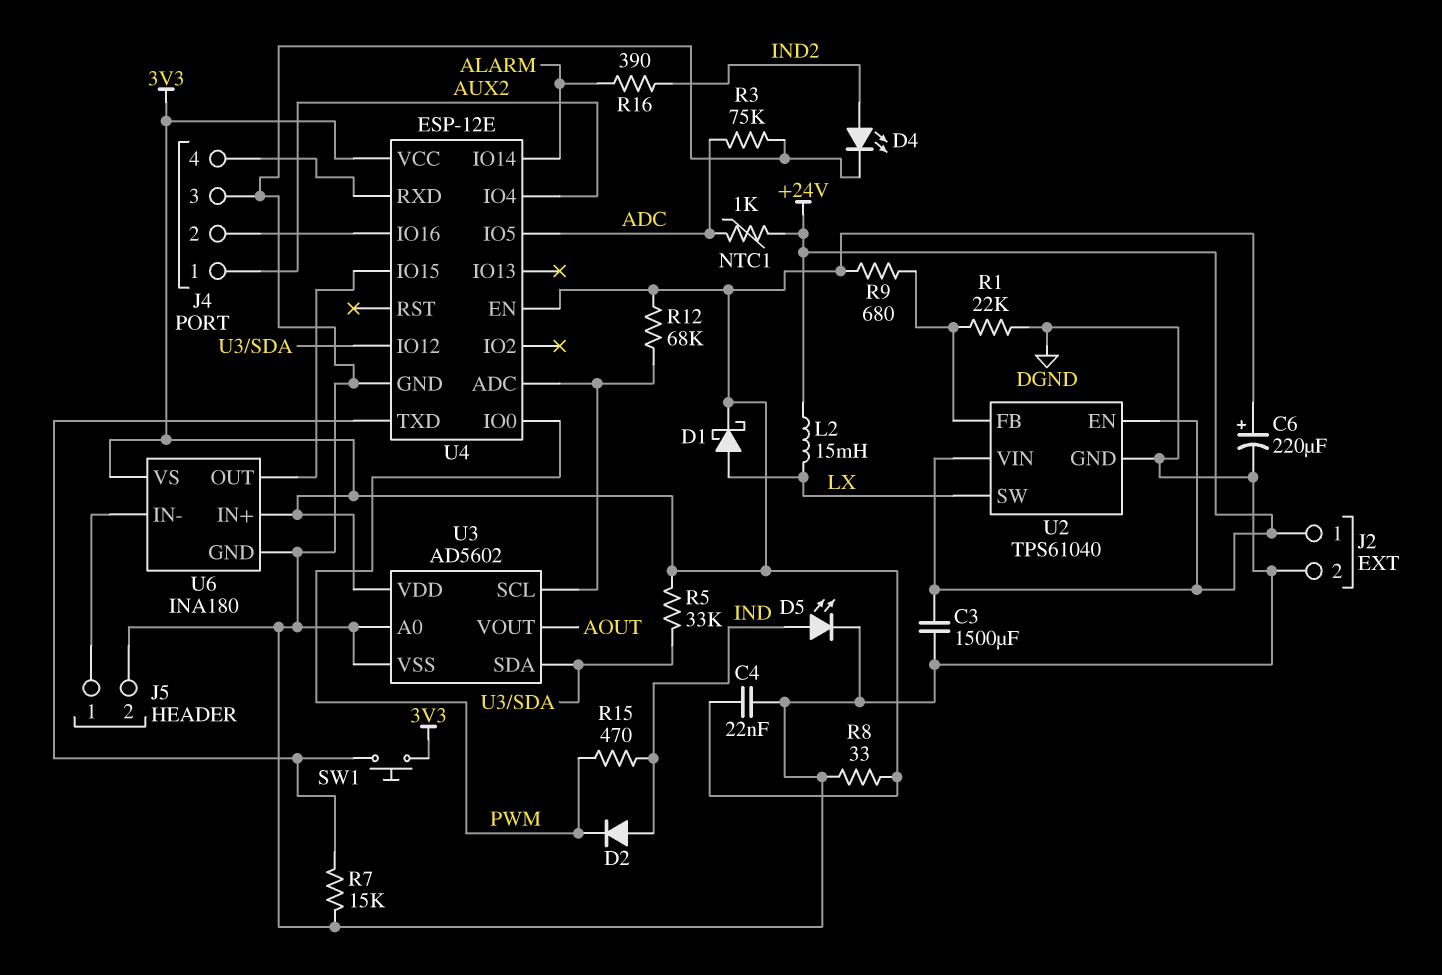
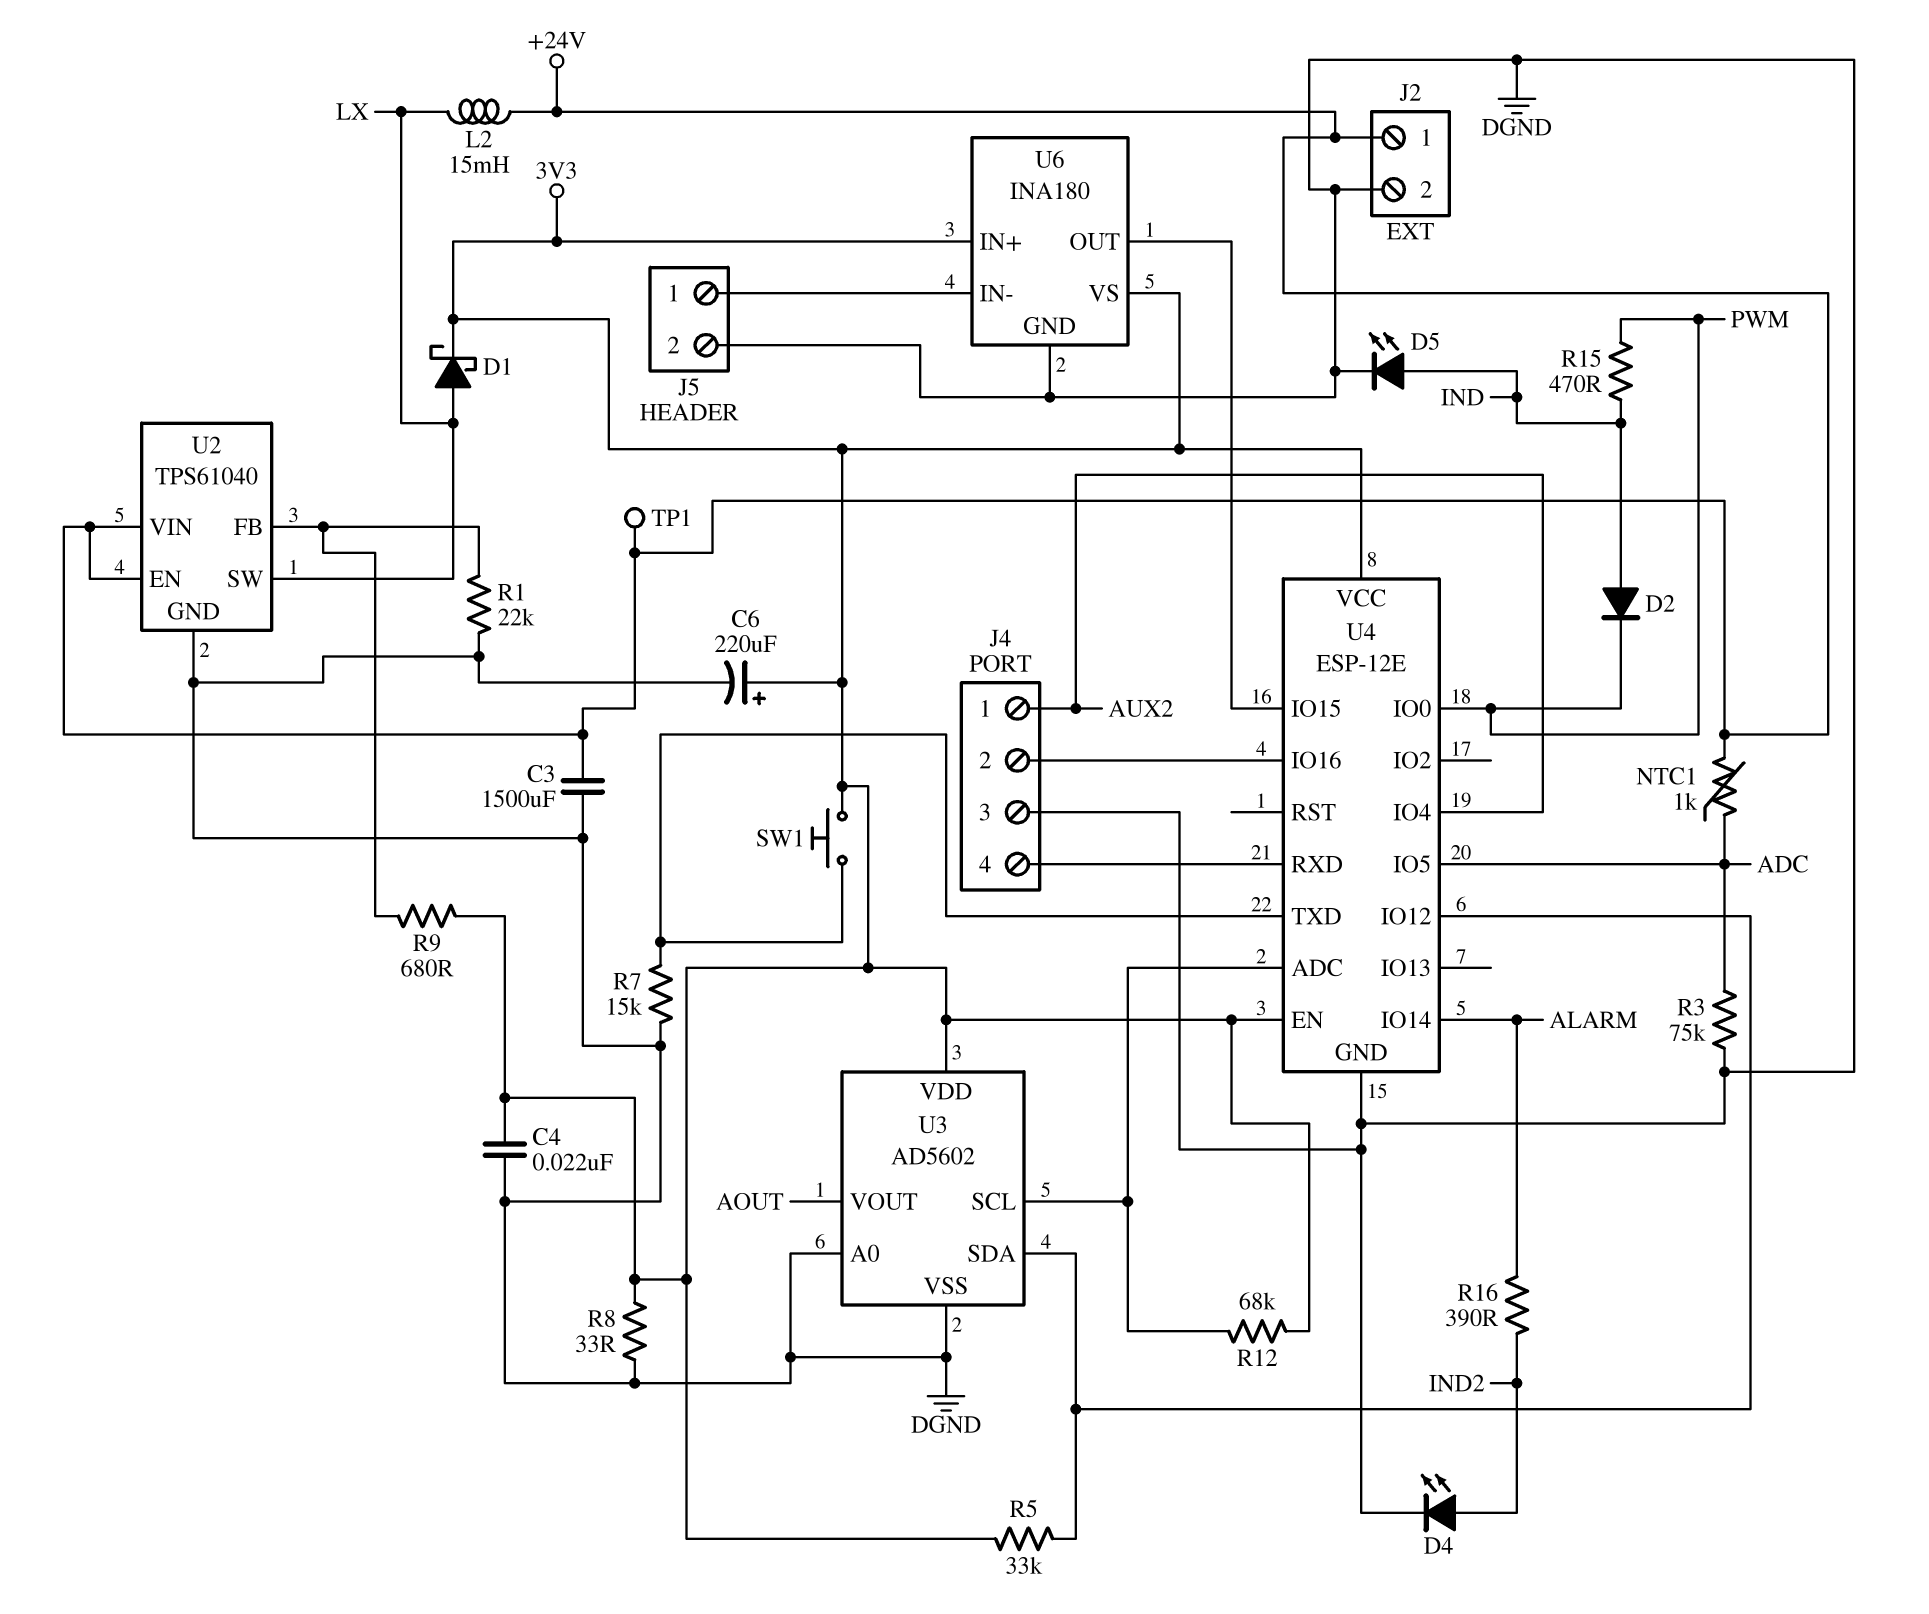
TP1: none -> test point (+24V)

